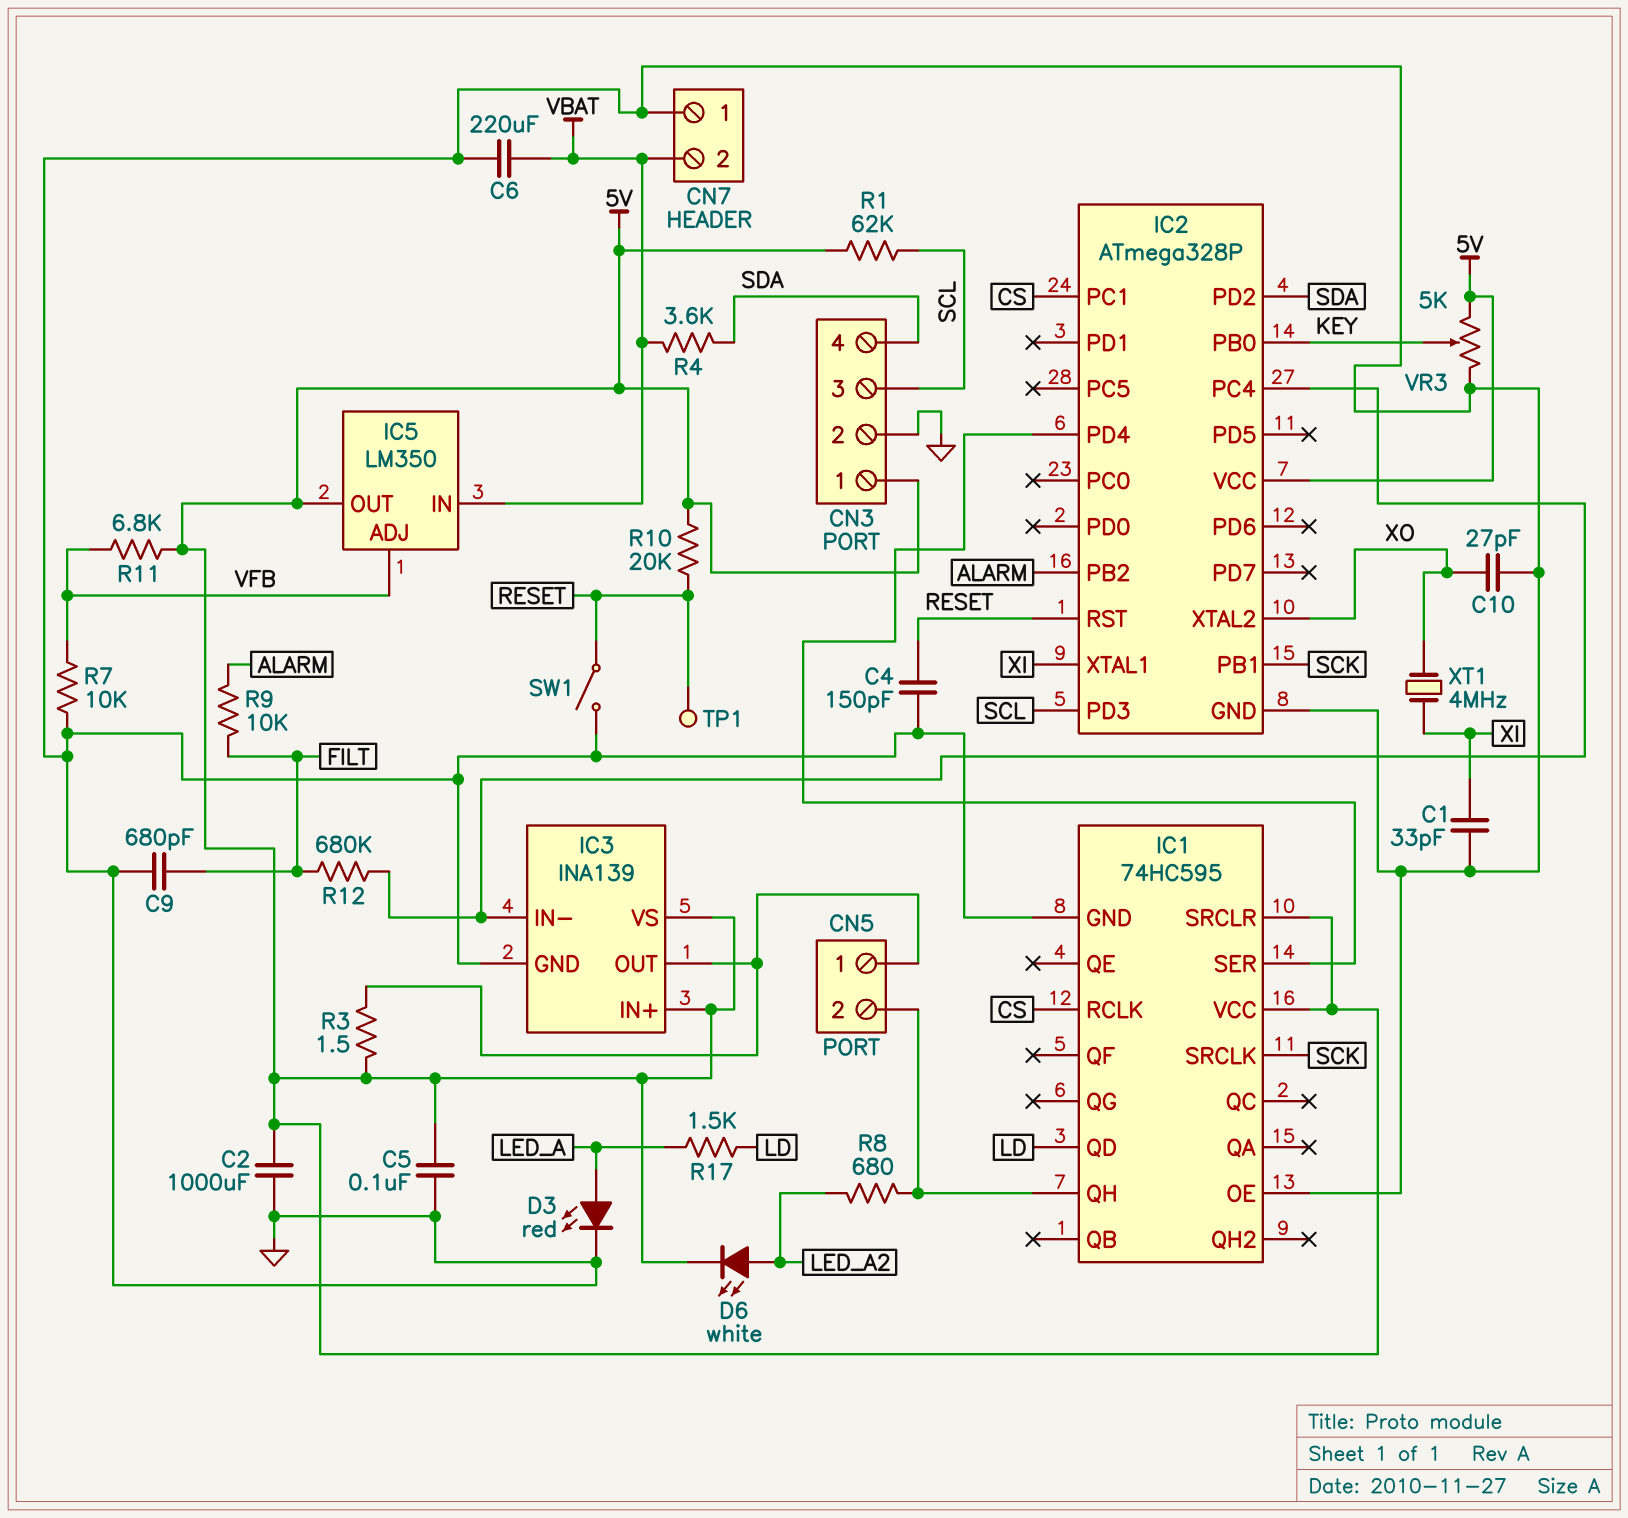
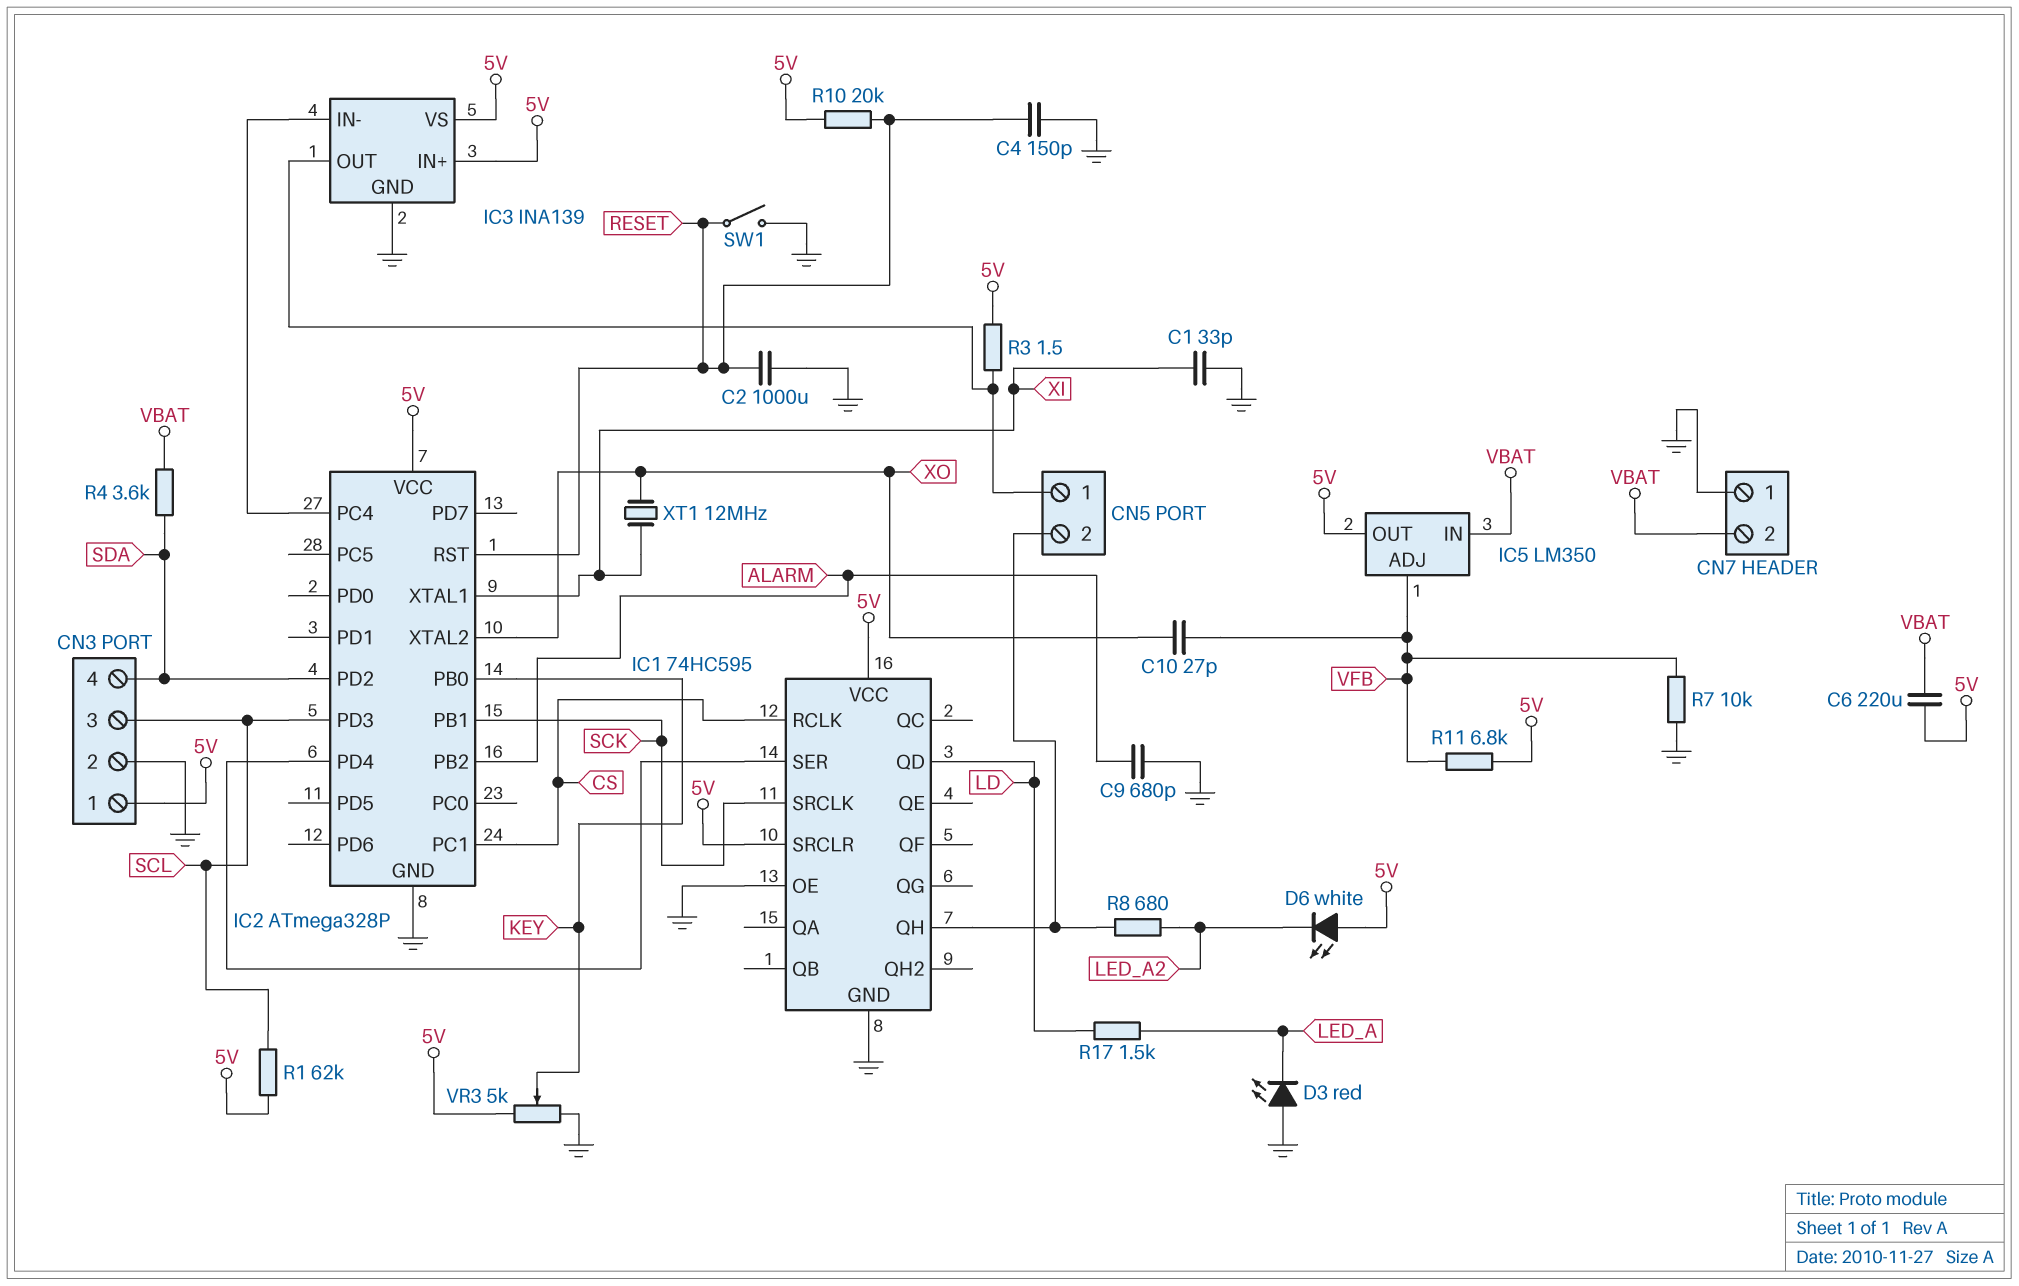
C2: 1000uF (5V, GND) -> 1000uF (GND, RESET)
C5: 100nF (5V, GND) -> none
C6: 220uF (GND, VBAT) -> 220uF (5V, VBAT)
C9: 680pF (FILT, GND) -> 680pF (ALARM, GND)
C10: 27pF (GND, XO) -> 27pF (VFB, XO)
D3: LED red (A LED_A, K GND) -> LED red (A GND, K LED_A)
D6: LED white (A LED_A2, K 5V) -> LED white (A 5V, K LED_A2)
R9: 10k (ALARM, FILT) -> none
R12: 680k (FILT, IC2/PC4) -> none
TP1: test point (RESET) -> none
XT1: 4MHz (XI, XO) -> 12MHz (XI, XO)

